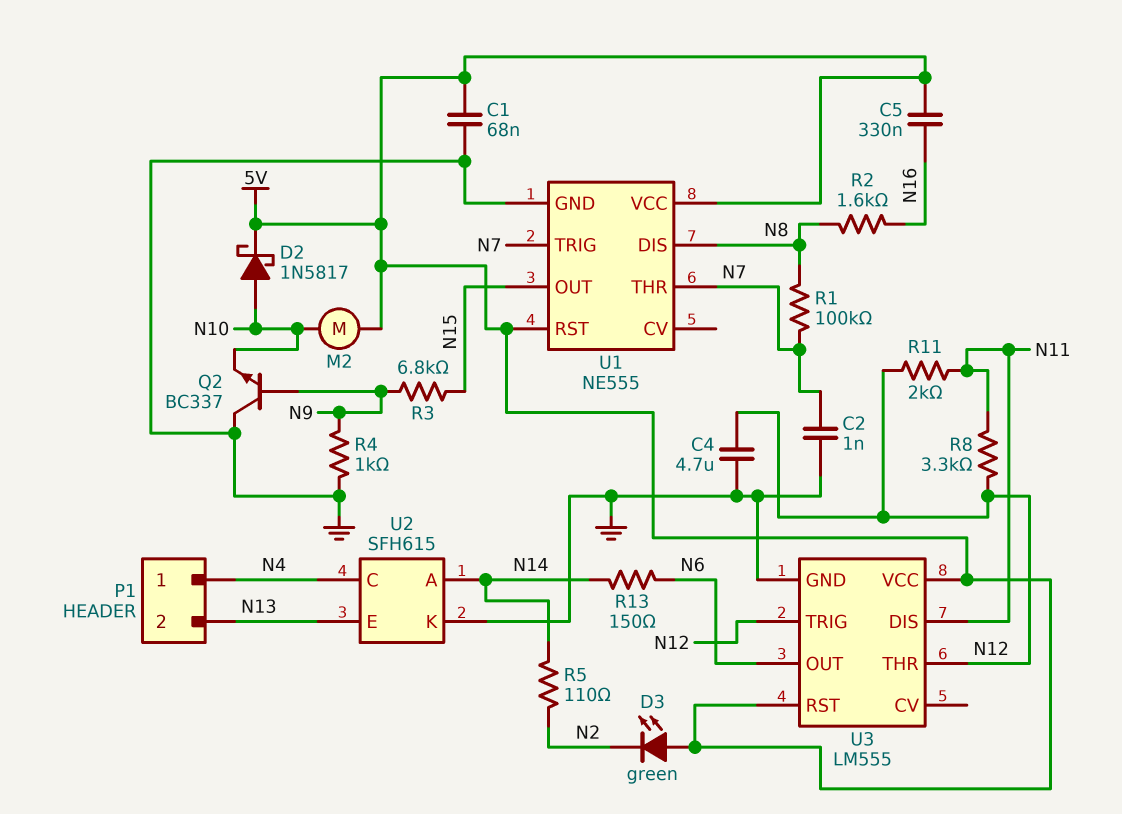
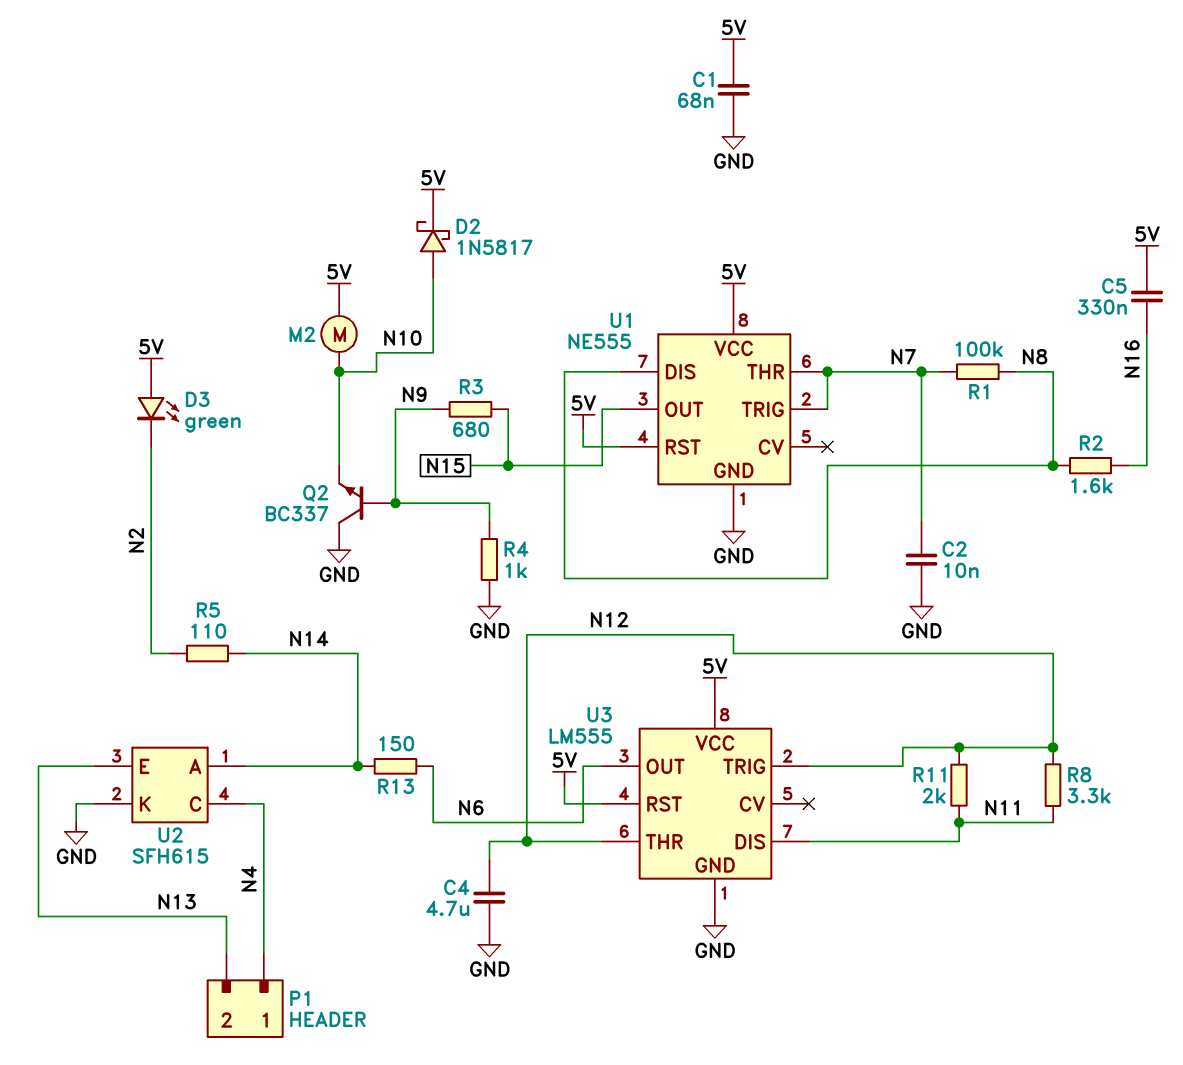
C2: 1nF (GND, N7) -> 10nF (GND, N7)
R3: 6.8k (N9, N15) -> 680 (N9, N15)

